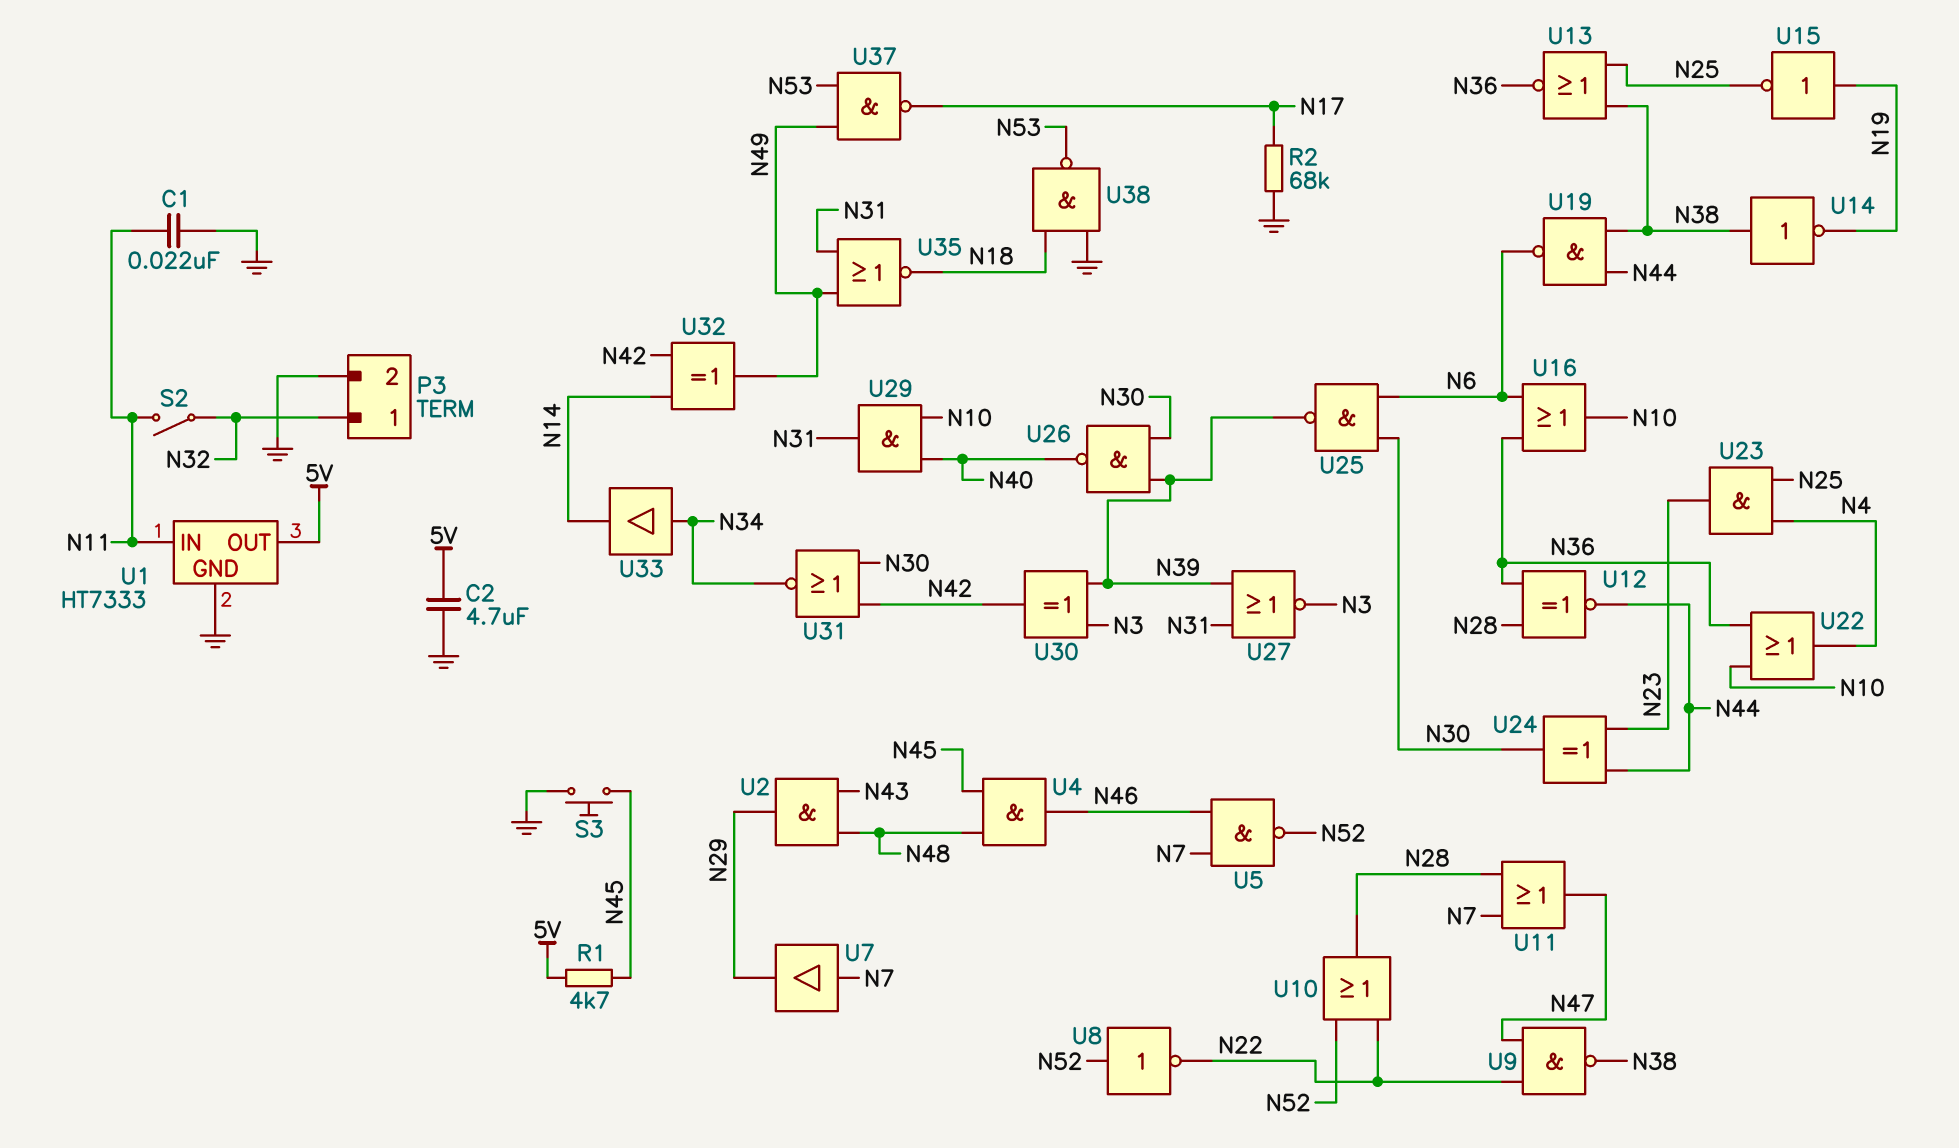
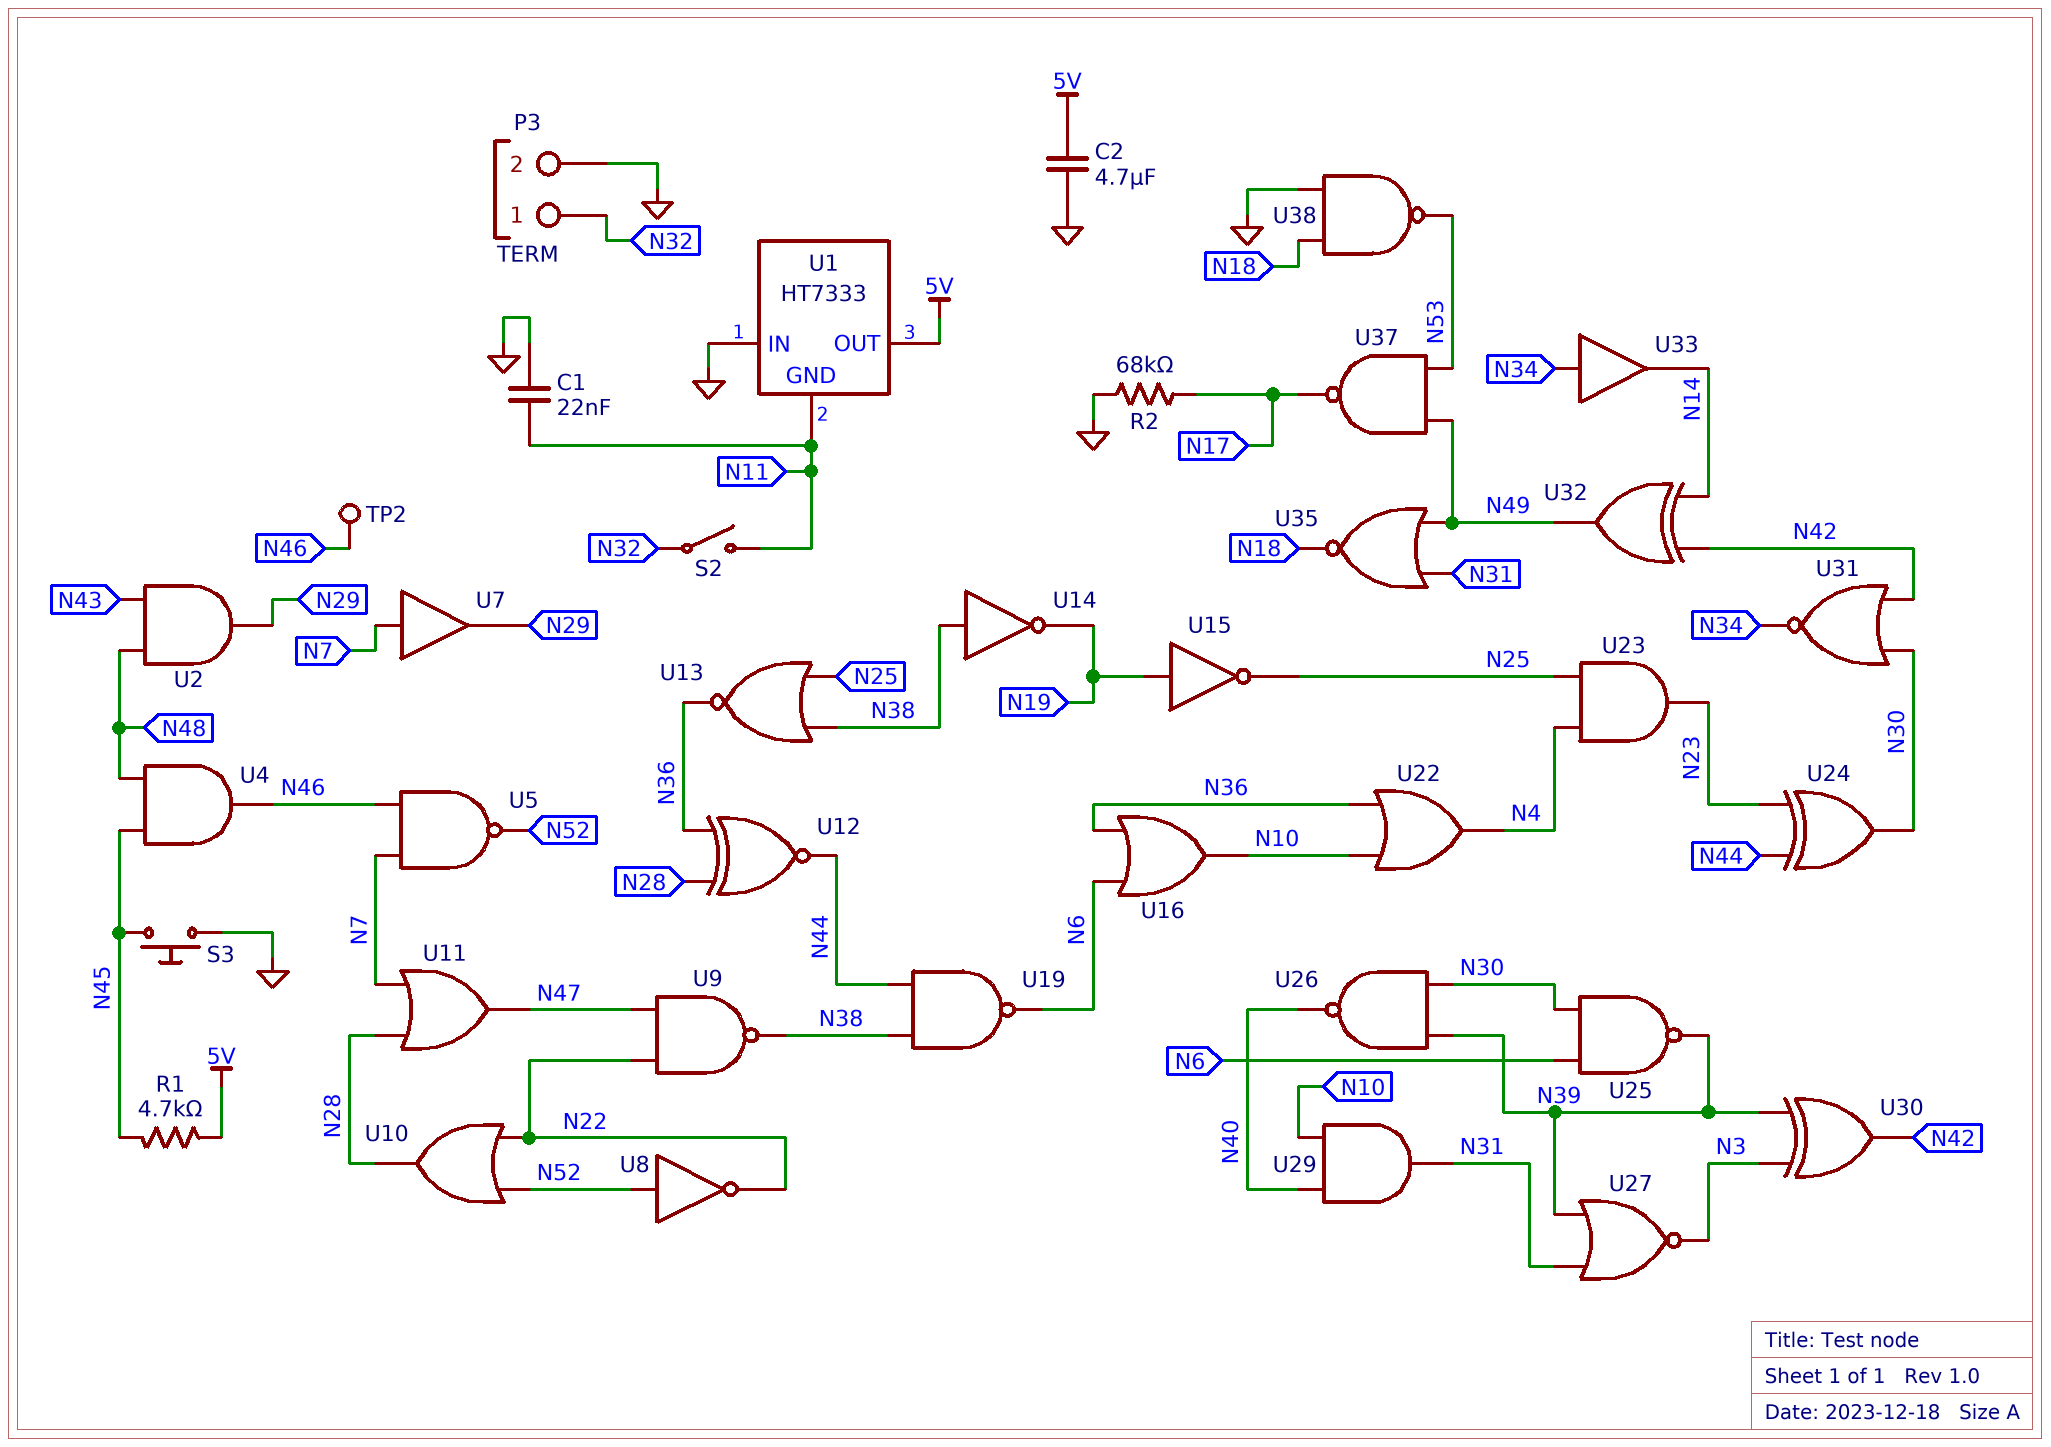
TP2: none -> test point (N46)
U1 pin GND: GND -> N11
U1 pin IN: N11 -> GND

